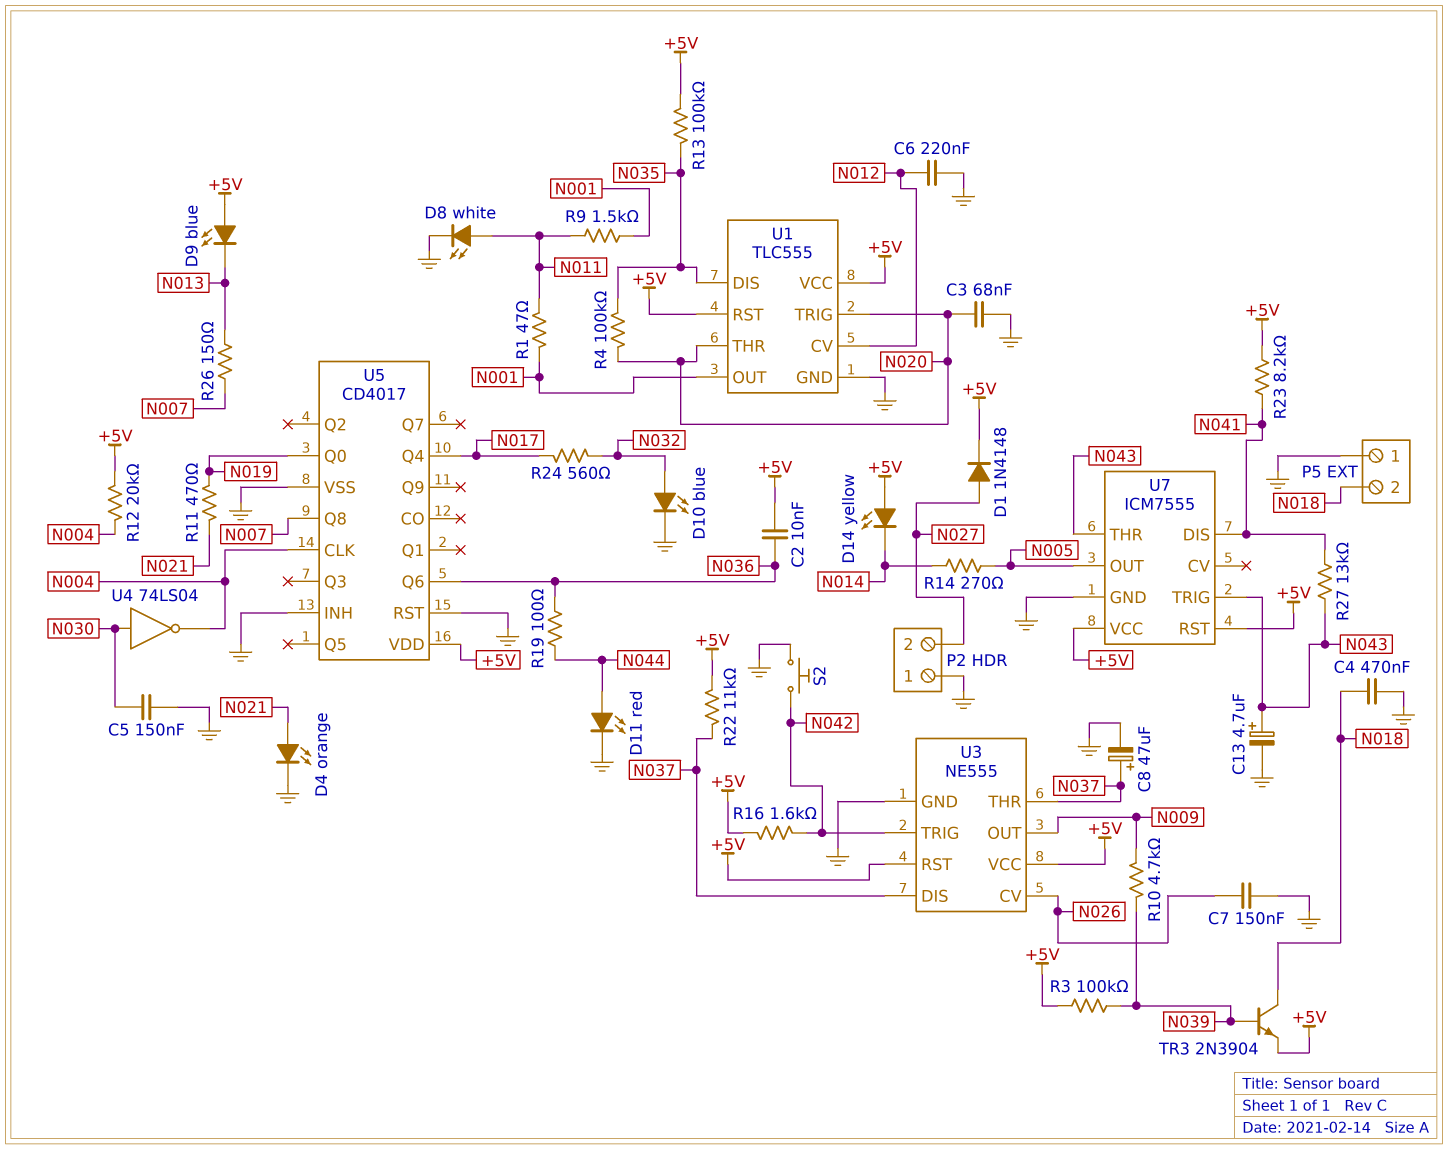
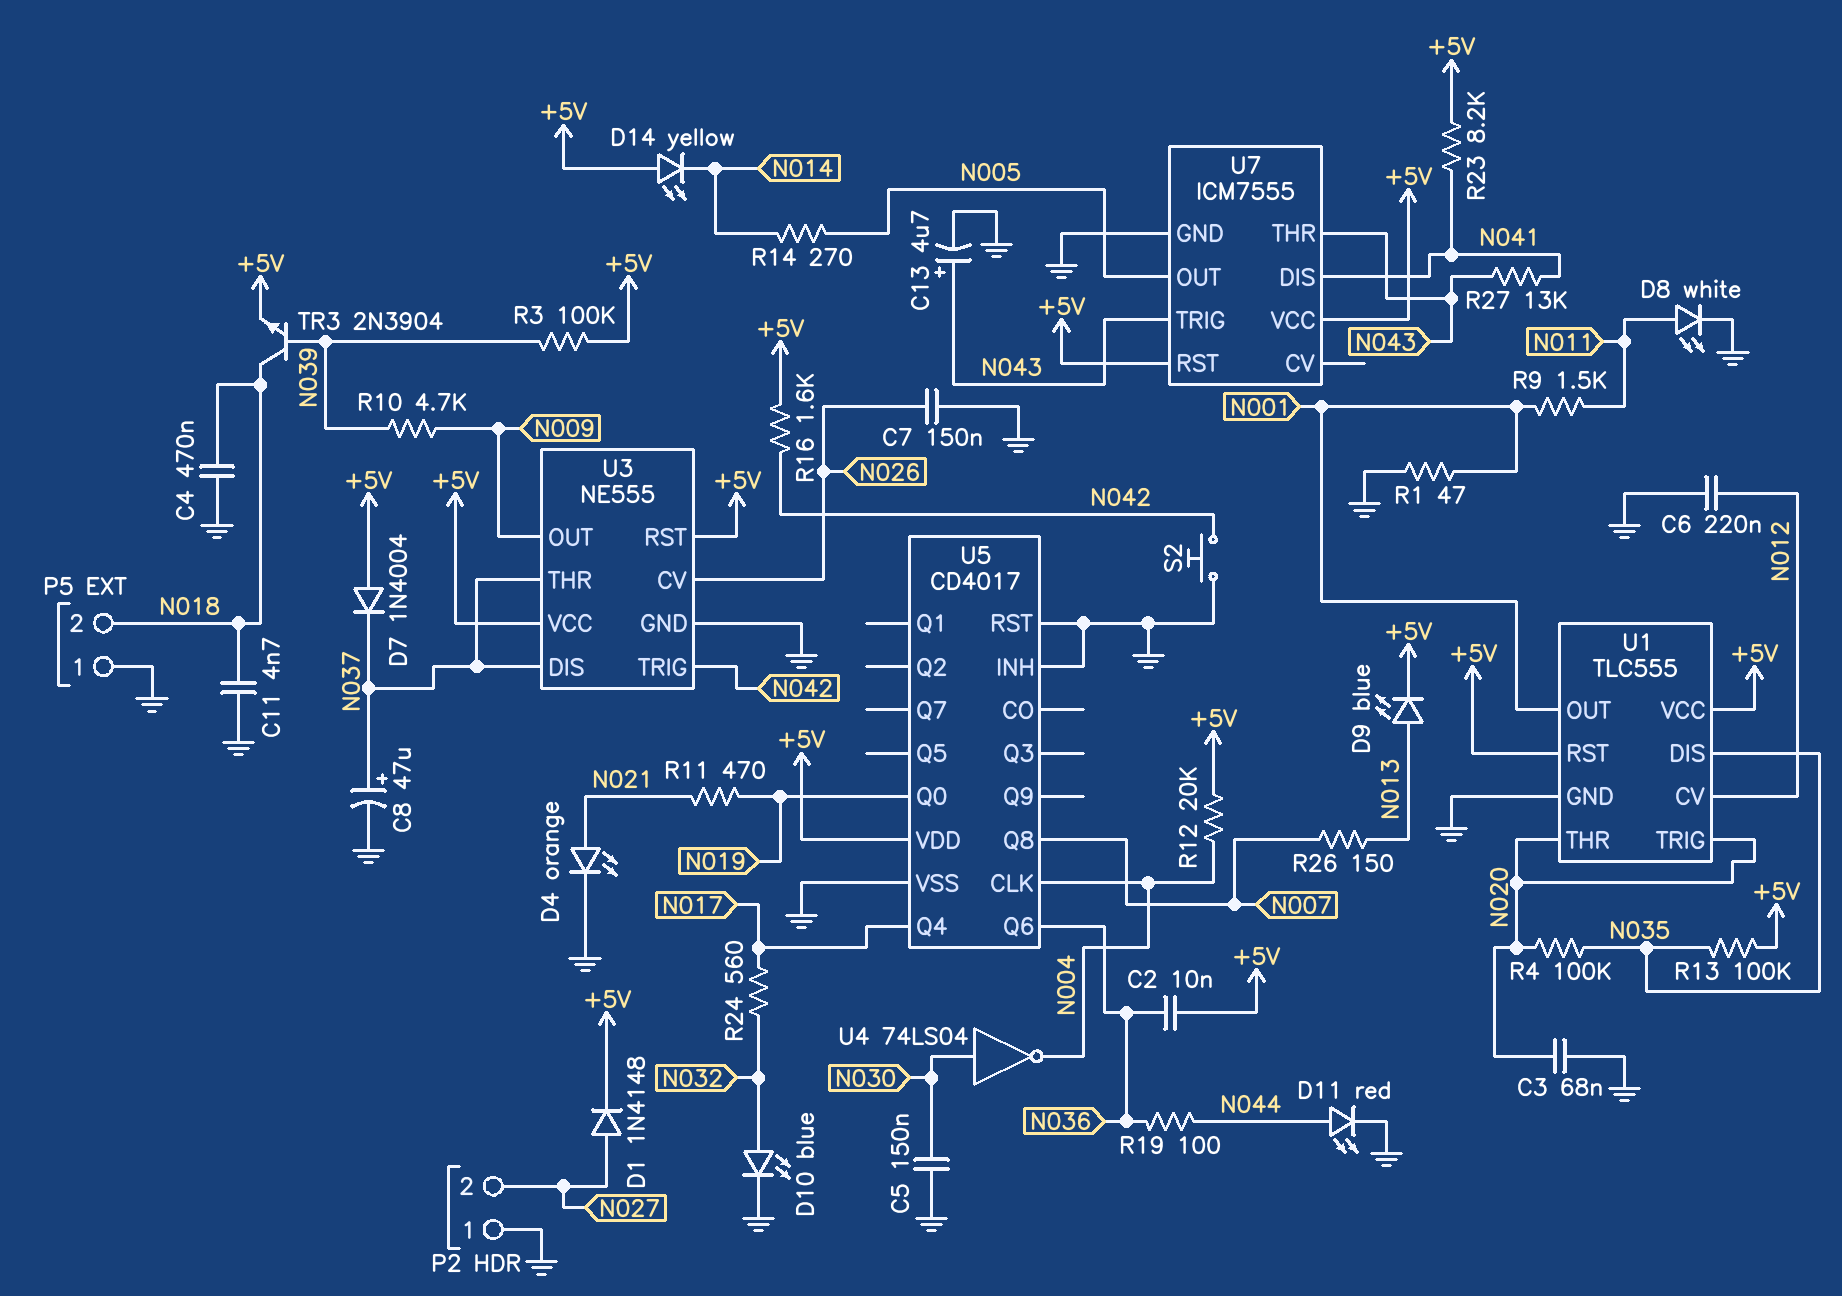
C11: none -> 4.7nF (GND, N018)
D7: none -> diode 1N4004 (A +5V, K N037)
D9: LED blue (A +5V, K N013) -> LED blue (A N013, K +5V)
R1: 47 (N001, N011) -> 47 (GND, N001)
R22: 11k (+5V, N037) -> none

